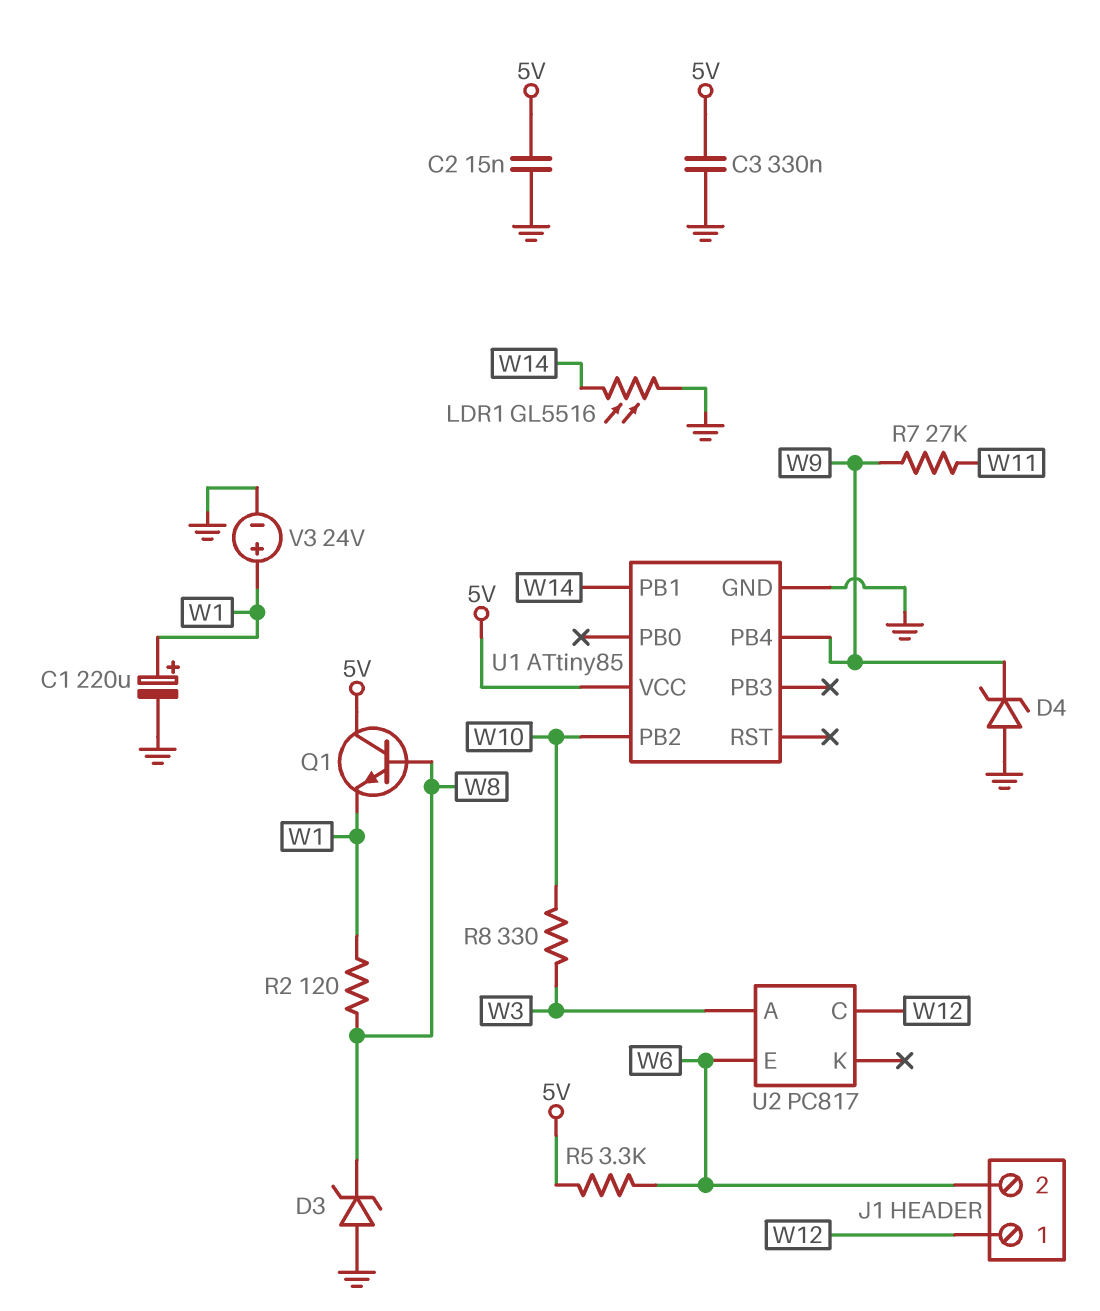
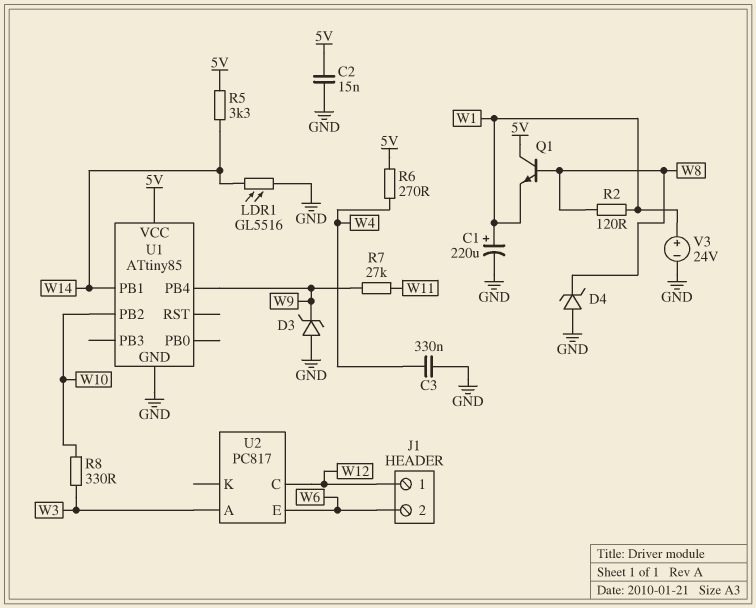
C3: 330nF (5V, GND) -> 330nF (GND, W4)
D3: zener (A GND, K W8) -> zener (A GND, K W9)
D4: zener (A GND, K W9) -> zener (A GND, K W8)
R5: 3.3k (5V, W6) -> 3.3k (5V, W14)
R6: none -> 270 (5V, W4)

